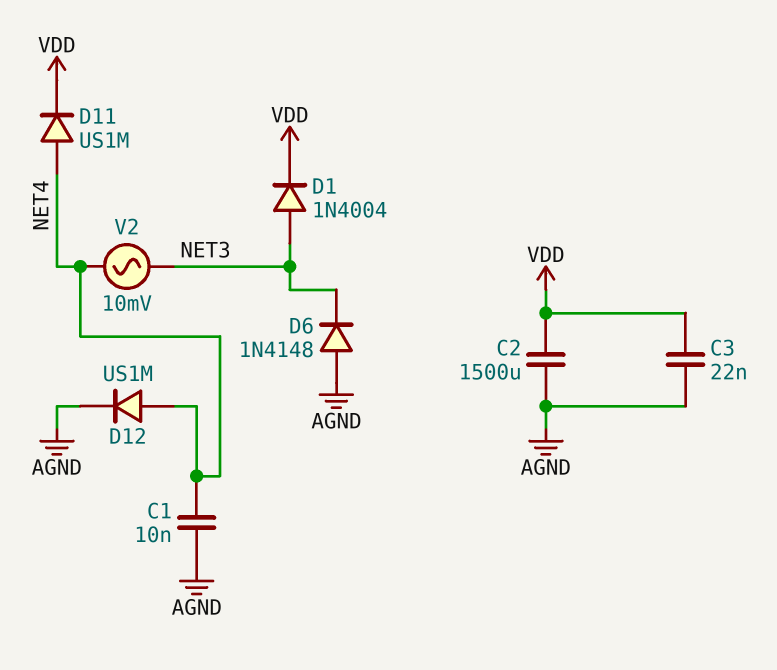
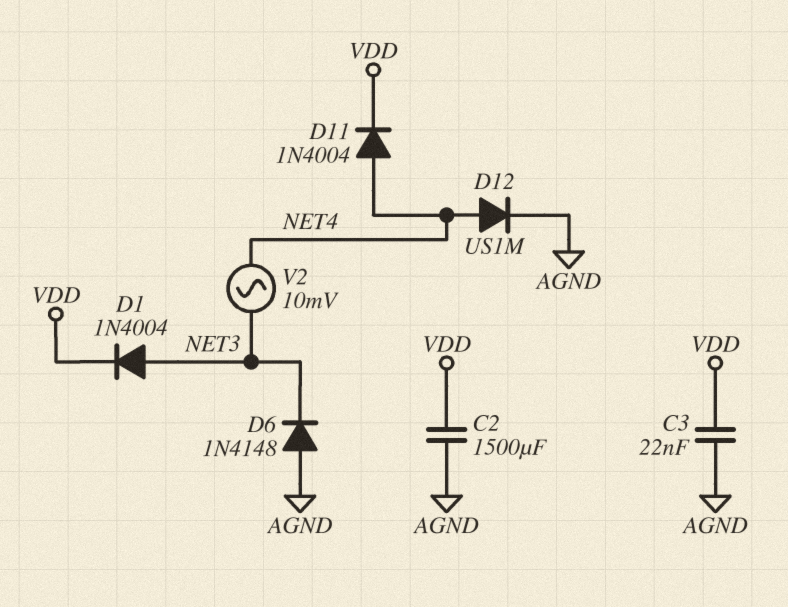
C1: 10nF (AGND, NET4) -> none
D11: diode US1M (A NET4, K VDD) -> diode 1N4004 (A NET4, K VDD)

